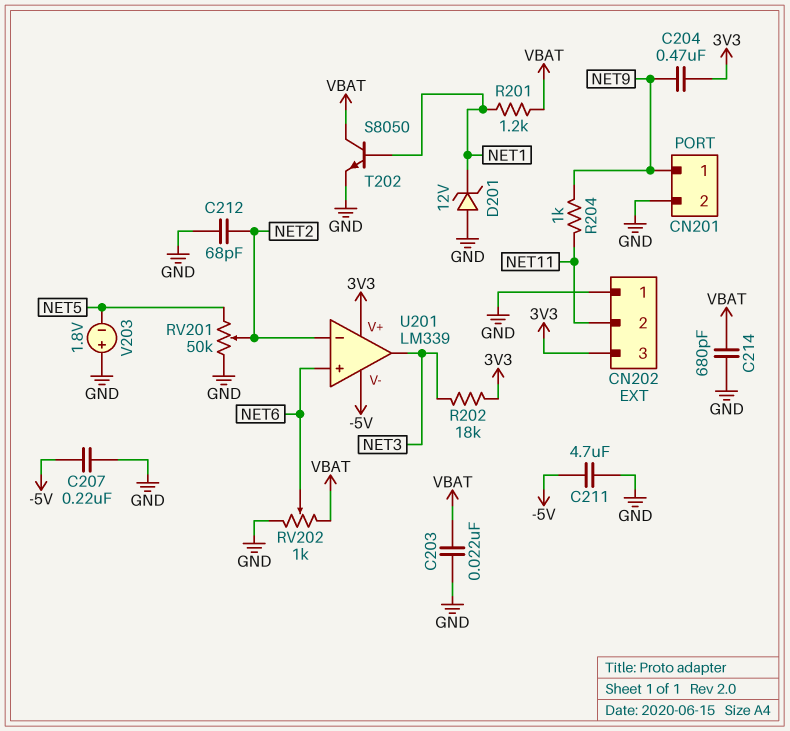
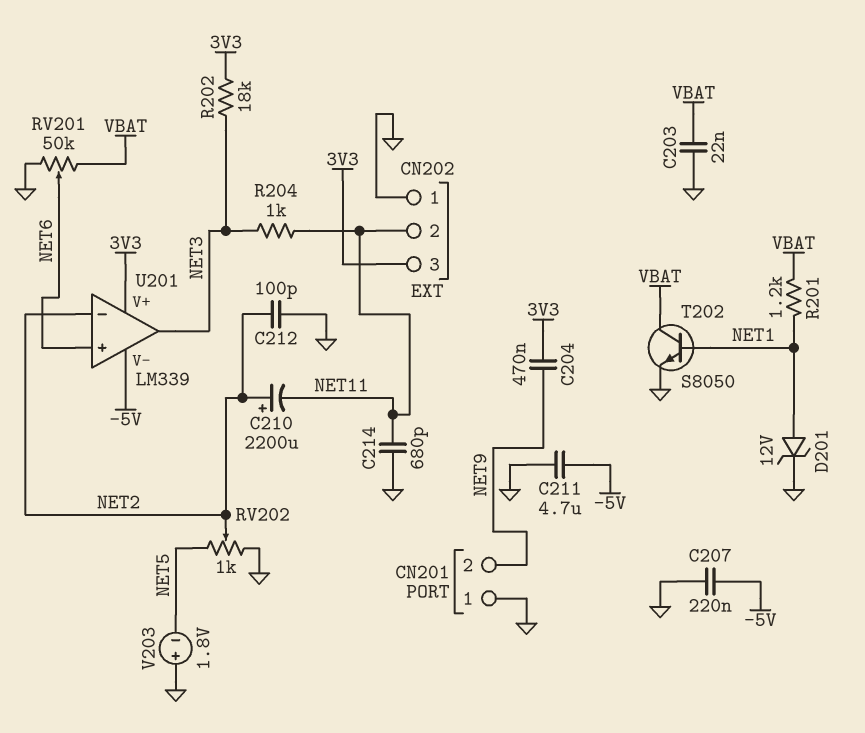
C210: none -> 2200uF (plus NET2, minus NET11)
C212: 68pF (GND, NET2) -> 100pF (GND, NET2)
C214: 680pF (GND, VBAT) -> 680pF (GND, NET11)
CN201 pin 1: NET9 -> GND
CN201 pin 2: GND -> NET9
D201: zener 12V (A GND, K NET1) -> zener 12V (A NET1, K GND)
R204: 1k (NET9, NET11) -> 1k (NET3, NET11)
RV201: 50k (GND, NET5, wiper NET2) -> 50k (GND, VBAT, wiper NET6)
RV202: 1k (GND, VBAT, wiper NET6) -> 1k (GND, NET5, wiper NET2)

